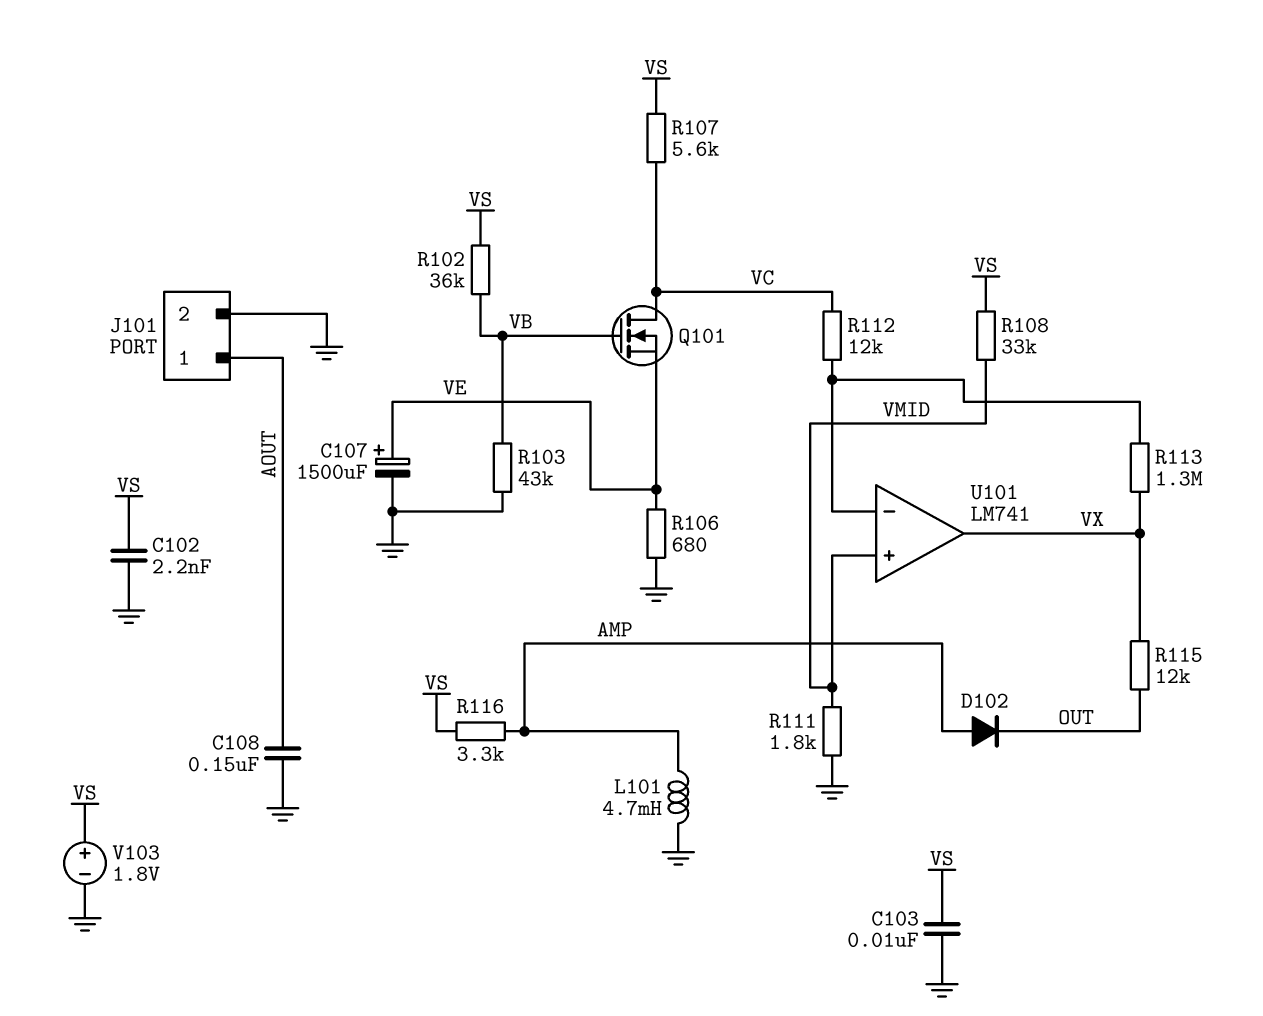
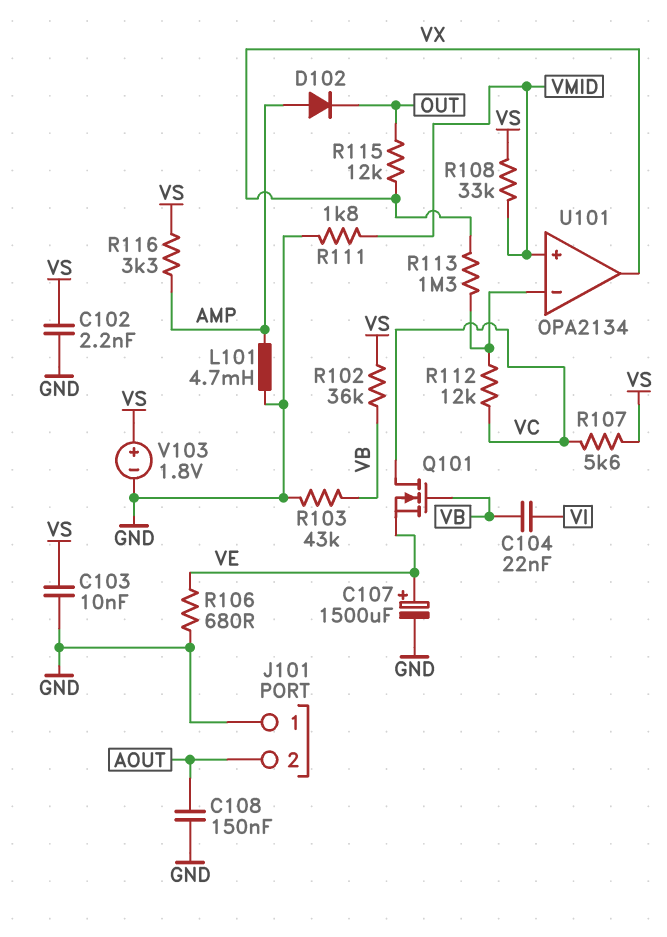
C104: none -> 22nF (VB, VI)
J101 pin 1: AOUT -> GND
J101 pin 2: GND -> AOUT
U101: LM741 -> OPA2134

